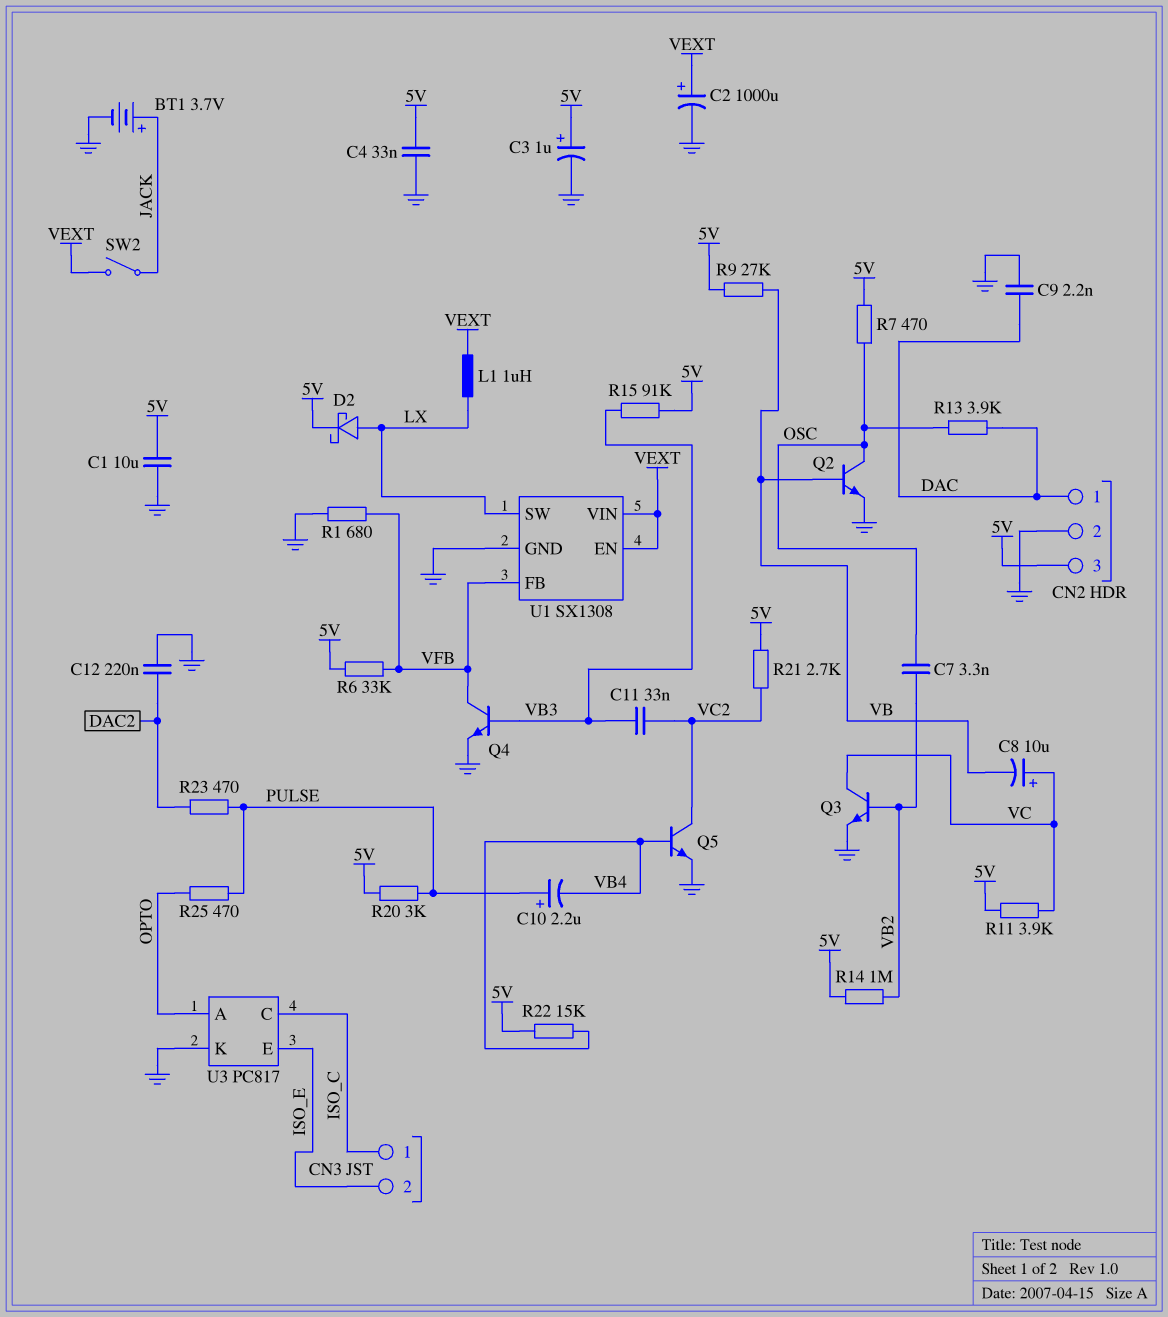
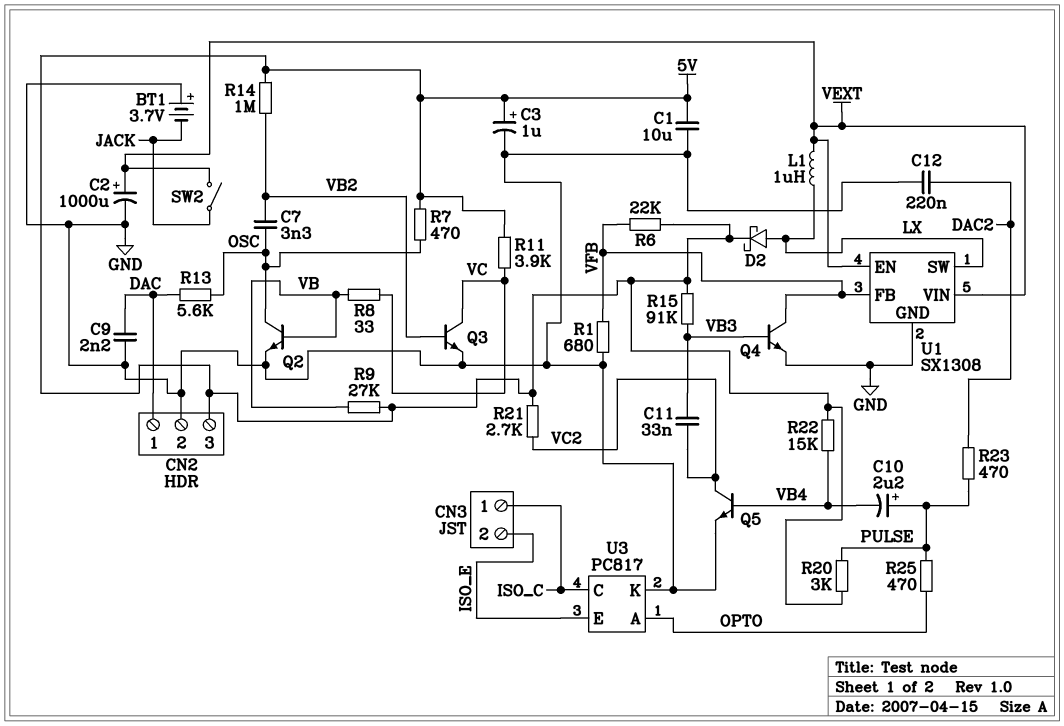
BT1: 3.7V (plus JACK, minus GND) -> 3.7V (plus GND, minus JACK)
C4: 33nF (5V, GND) -> none
C8: 10uF (plus VC, minus VB) -> none
R6: 33k (5V, VFB) -> 22k (5V, VFB)
R8: none -> 33 (VB, VC)
R13: 3.9k (DAC, OSC) -> 5.6k (DAC, OSC)

